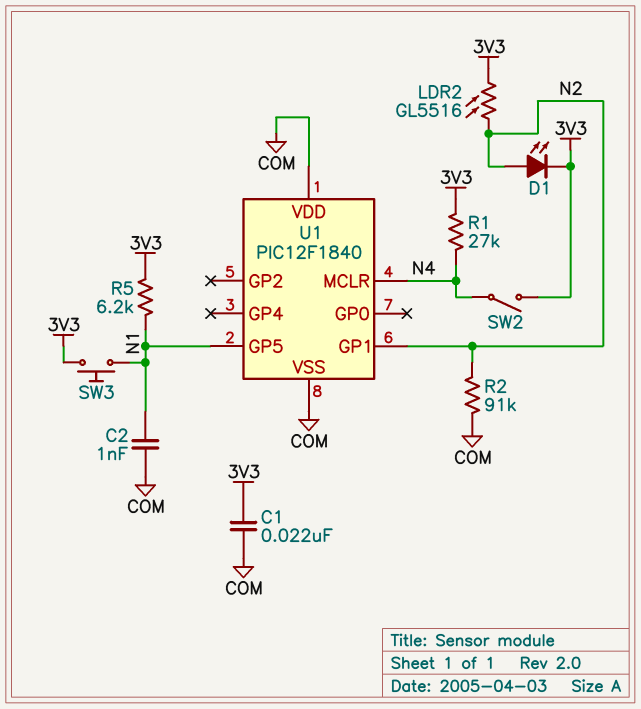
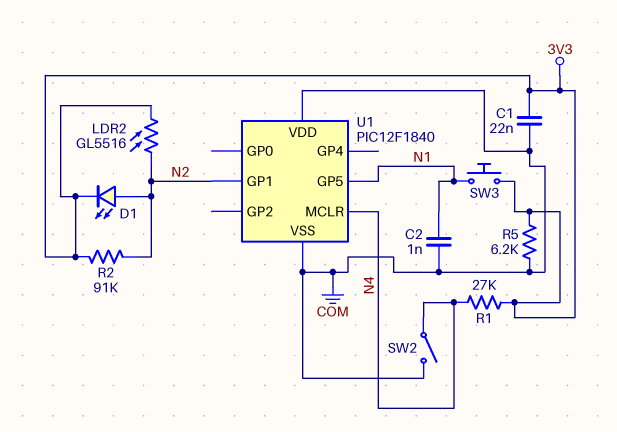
R2: 91k (COM, N2) -> 91k (3V3, N2)
R5: 6.2k (3V3, N1) -> 6.2k (3V3, COM)
SW2: switch (3V3, N4) -> switch (COM, N4)

